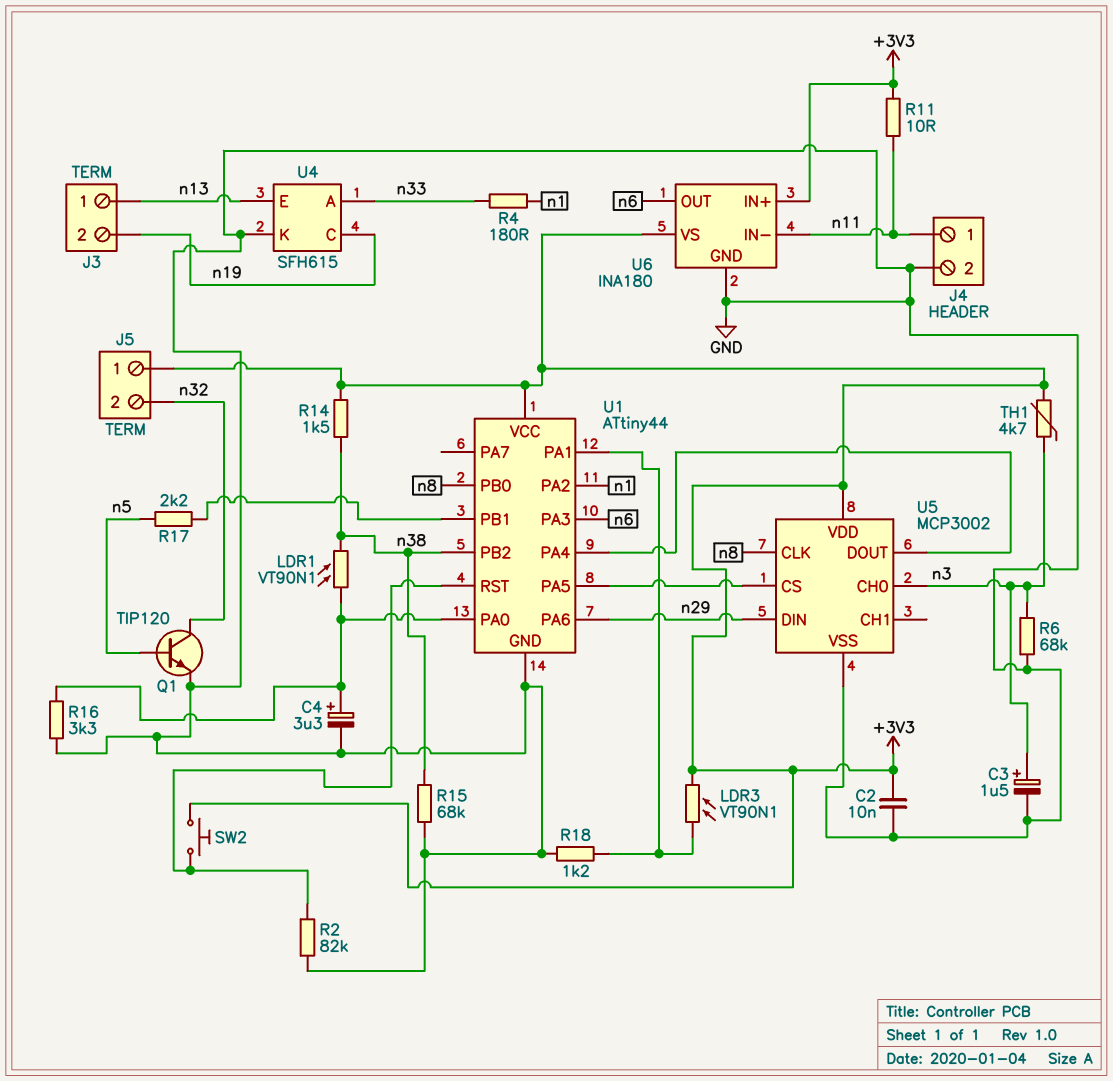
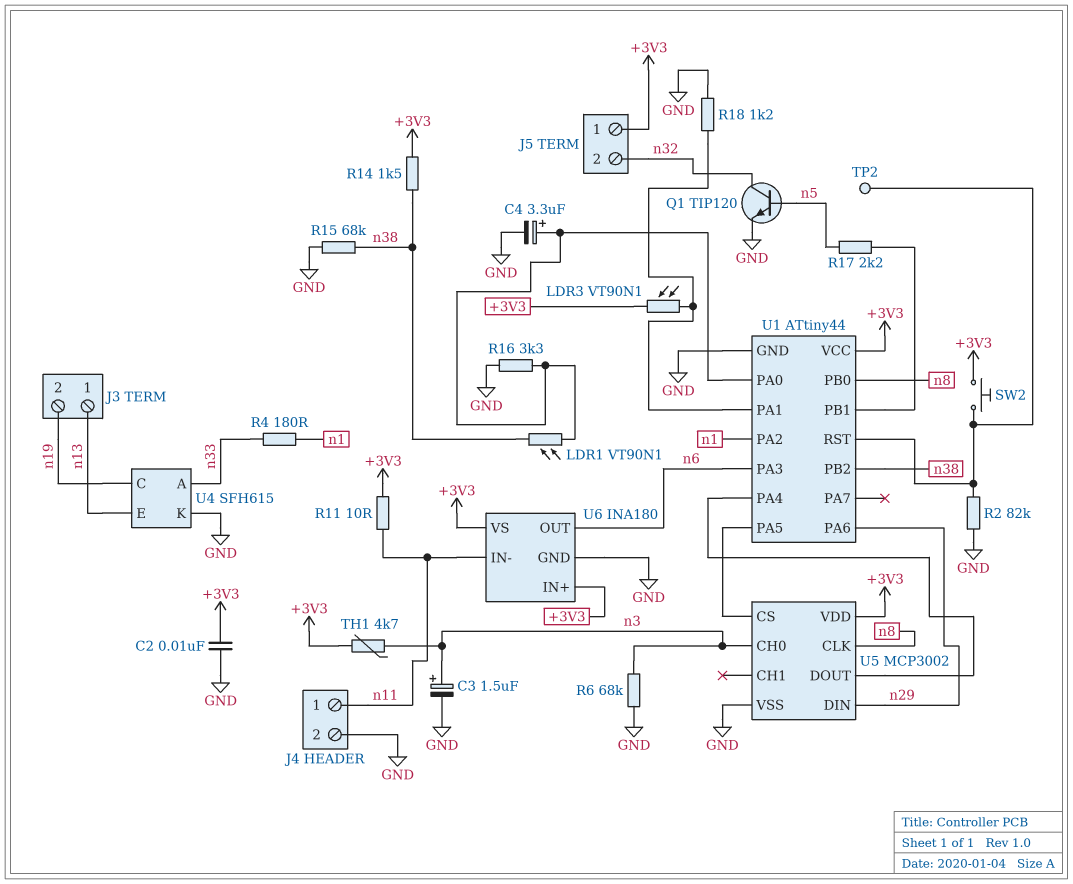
TP2: none -> test point (U1/RST)

